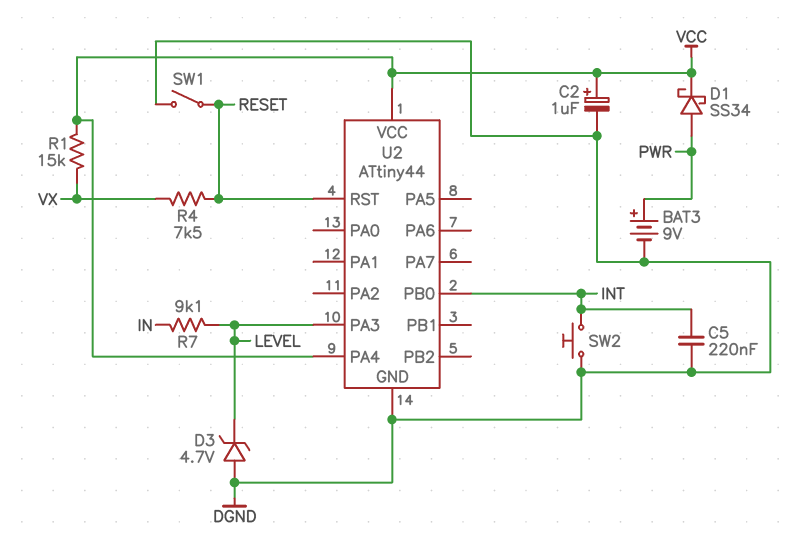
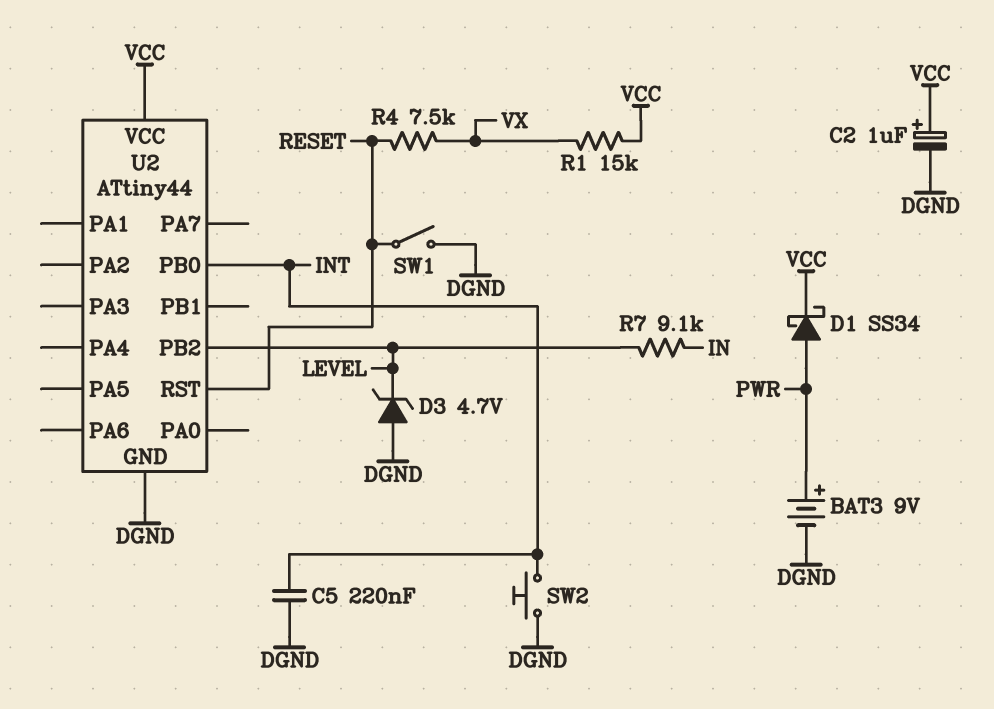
U2 pin PA3: LEVEL -> none
U2 pin PA4: VCC -> none
U2 pin PB2: none -> LEVEL

